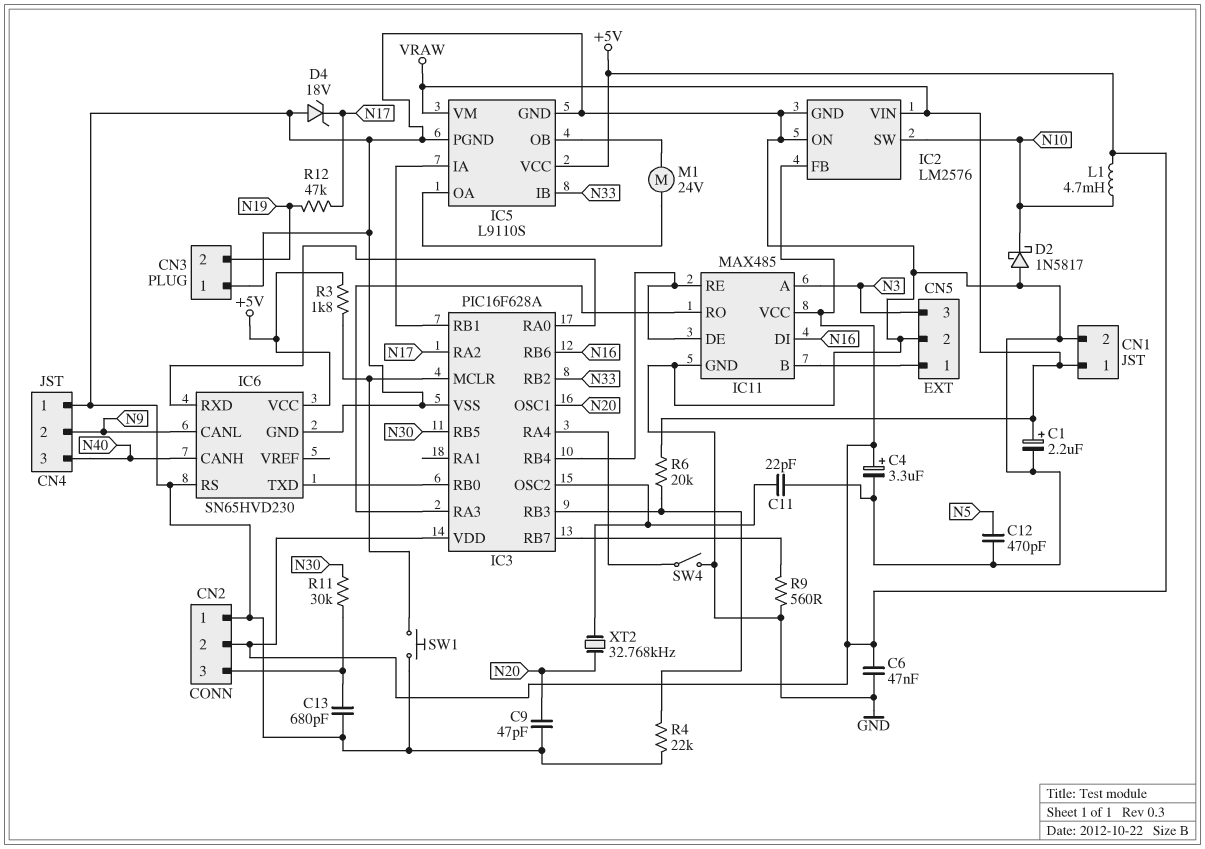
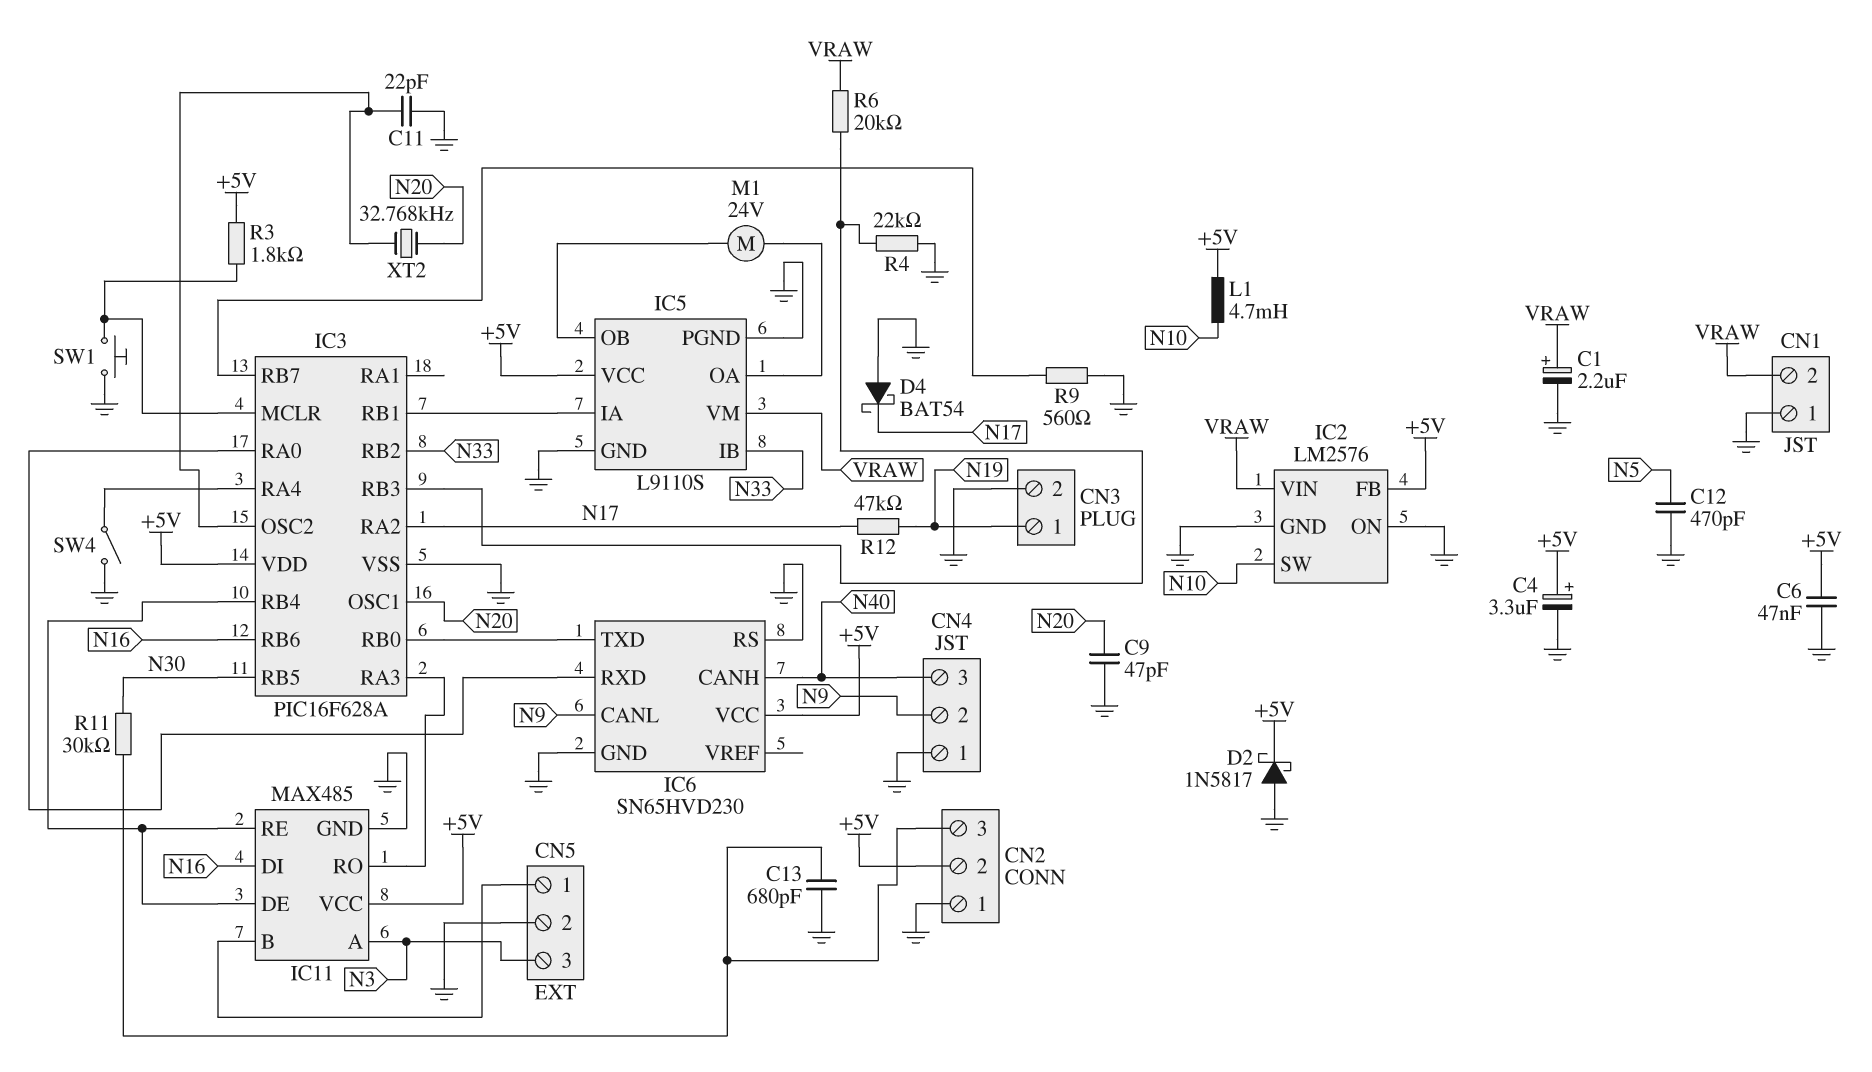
CN1 pin 1: VRAW -> GND
CN1 pin 2: GND -> VRAW
CN3 pin 1: GND -> N19
CN3 pin 2: N19 -> GND
D2: schottky 1N5817 (A GND, K N10) -> schottky 1N5817 (A GND, K +5V)
D4: zener 18V (A GND, K N17) -> schottky BAT54 (A GND, K N17)

